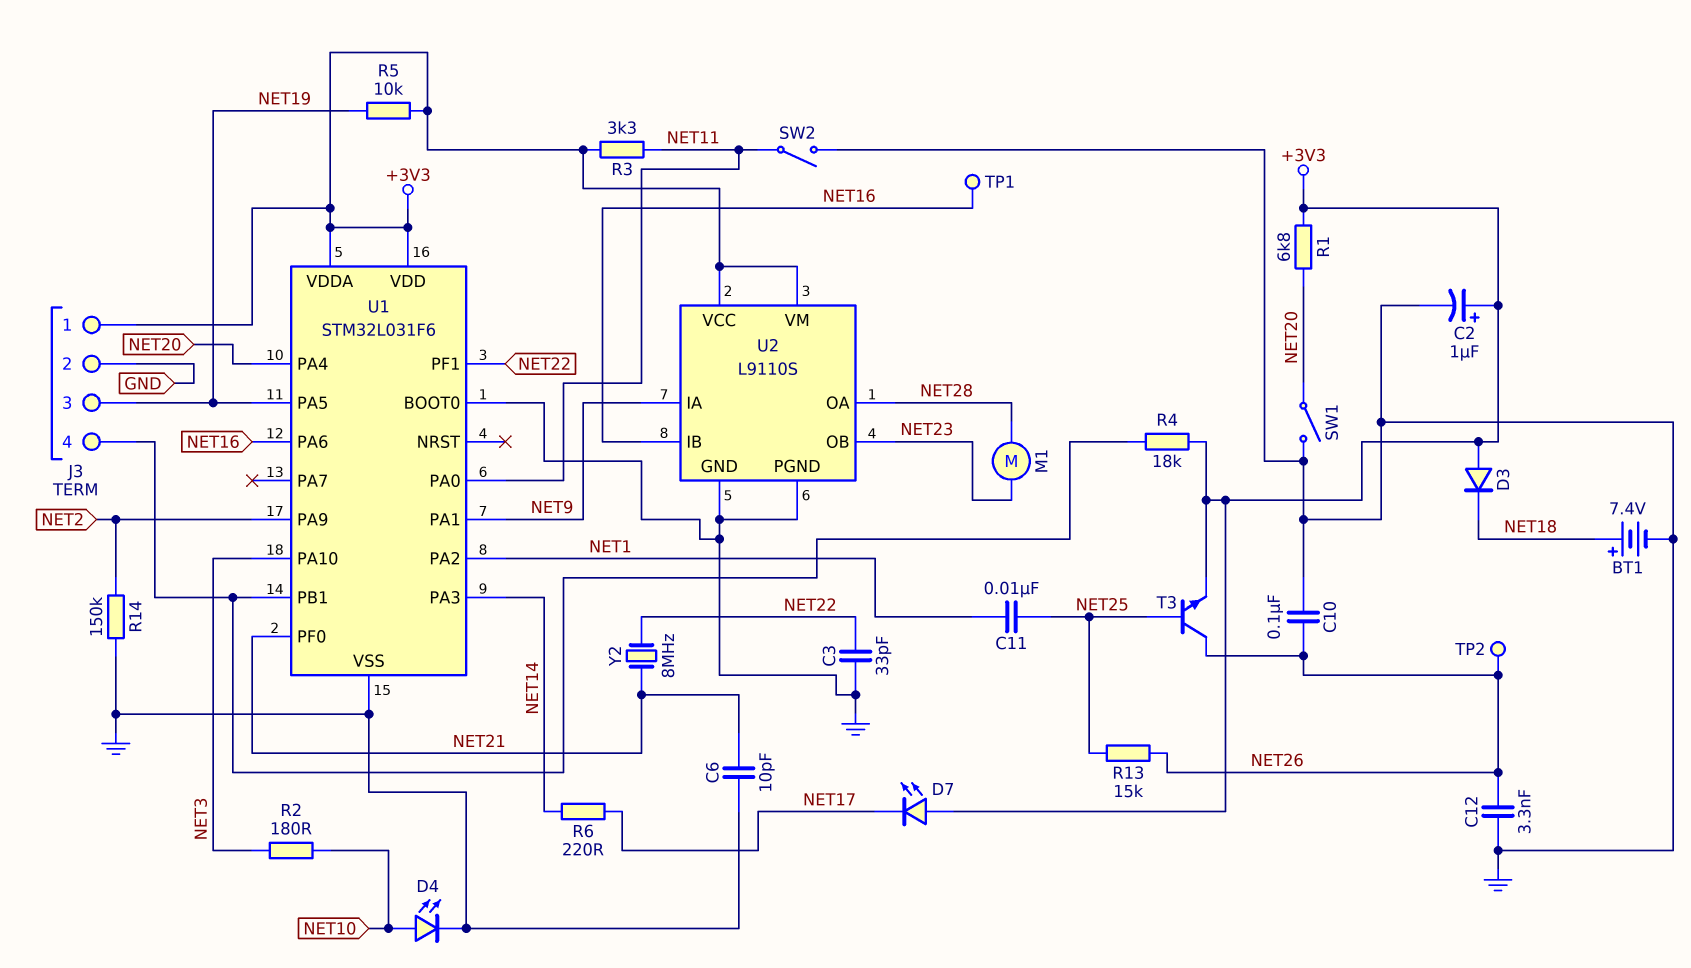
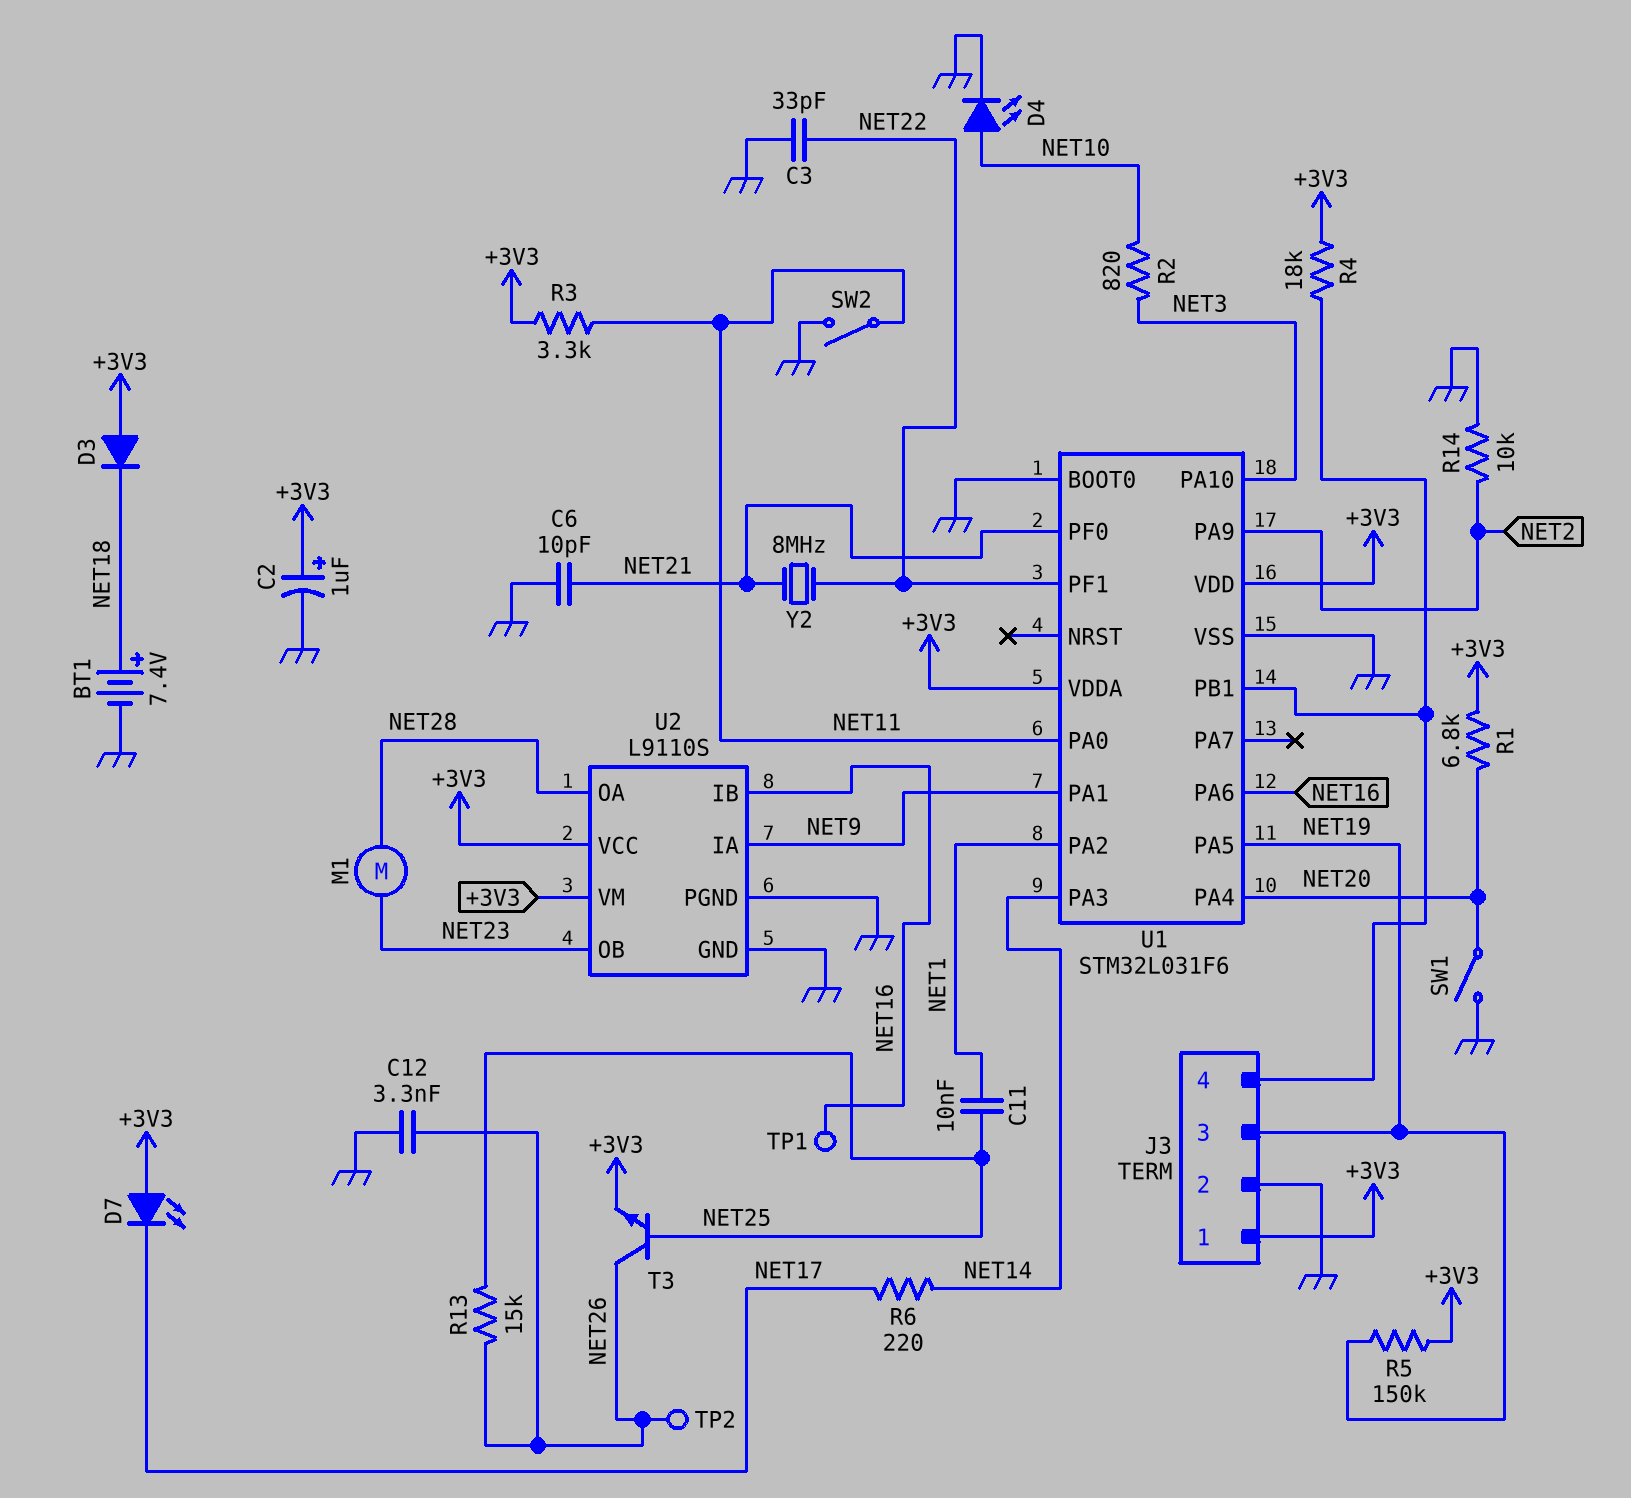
C10: 100nF (GND, NET26) -> none
R2: 180 (NET3, NET10) -> 820 (NET3, NET10)
R5: 10k (+3V3, NET19) -> 150k (+3V3, NET19)
R14: 150k (GND, NET2) -> 10k (GND, NET2)

